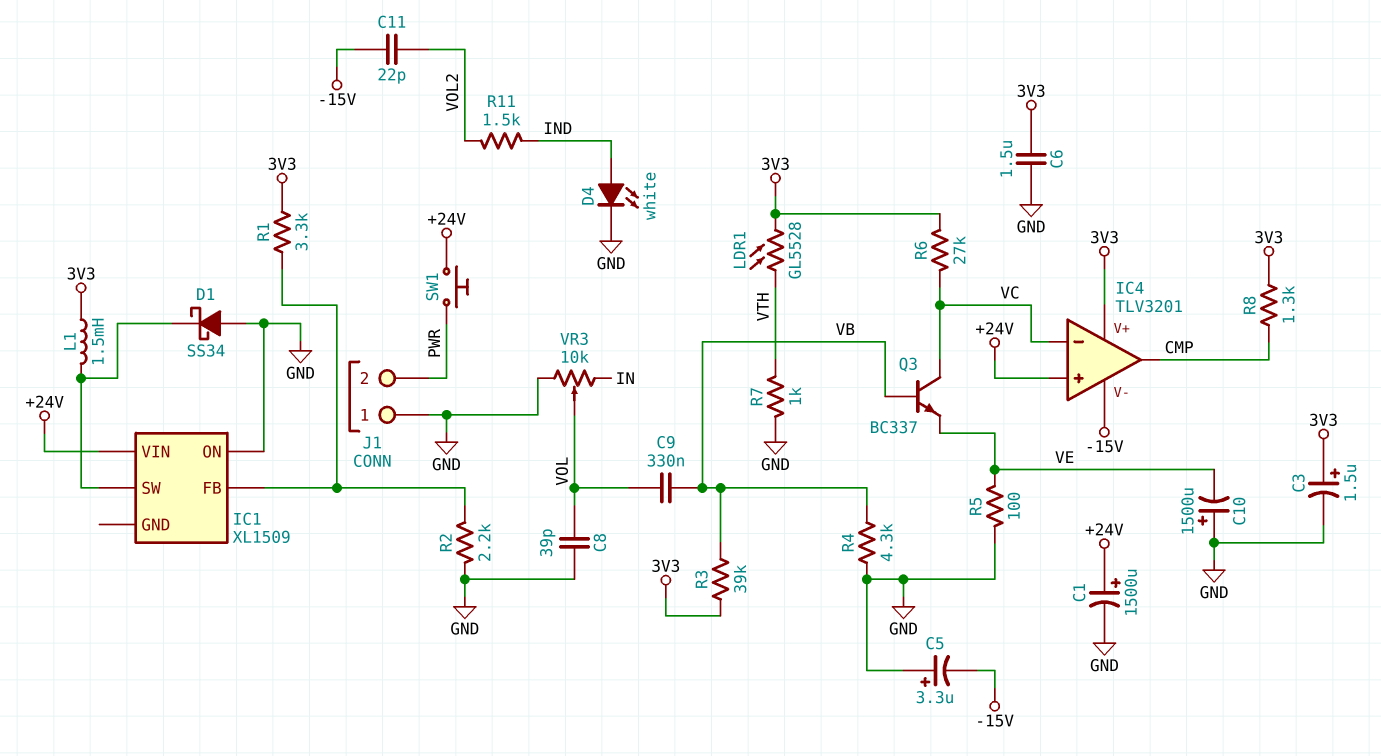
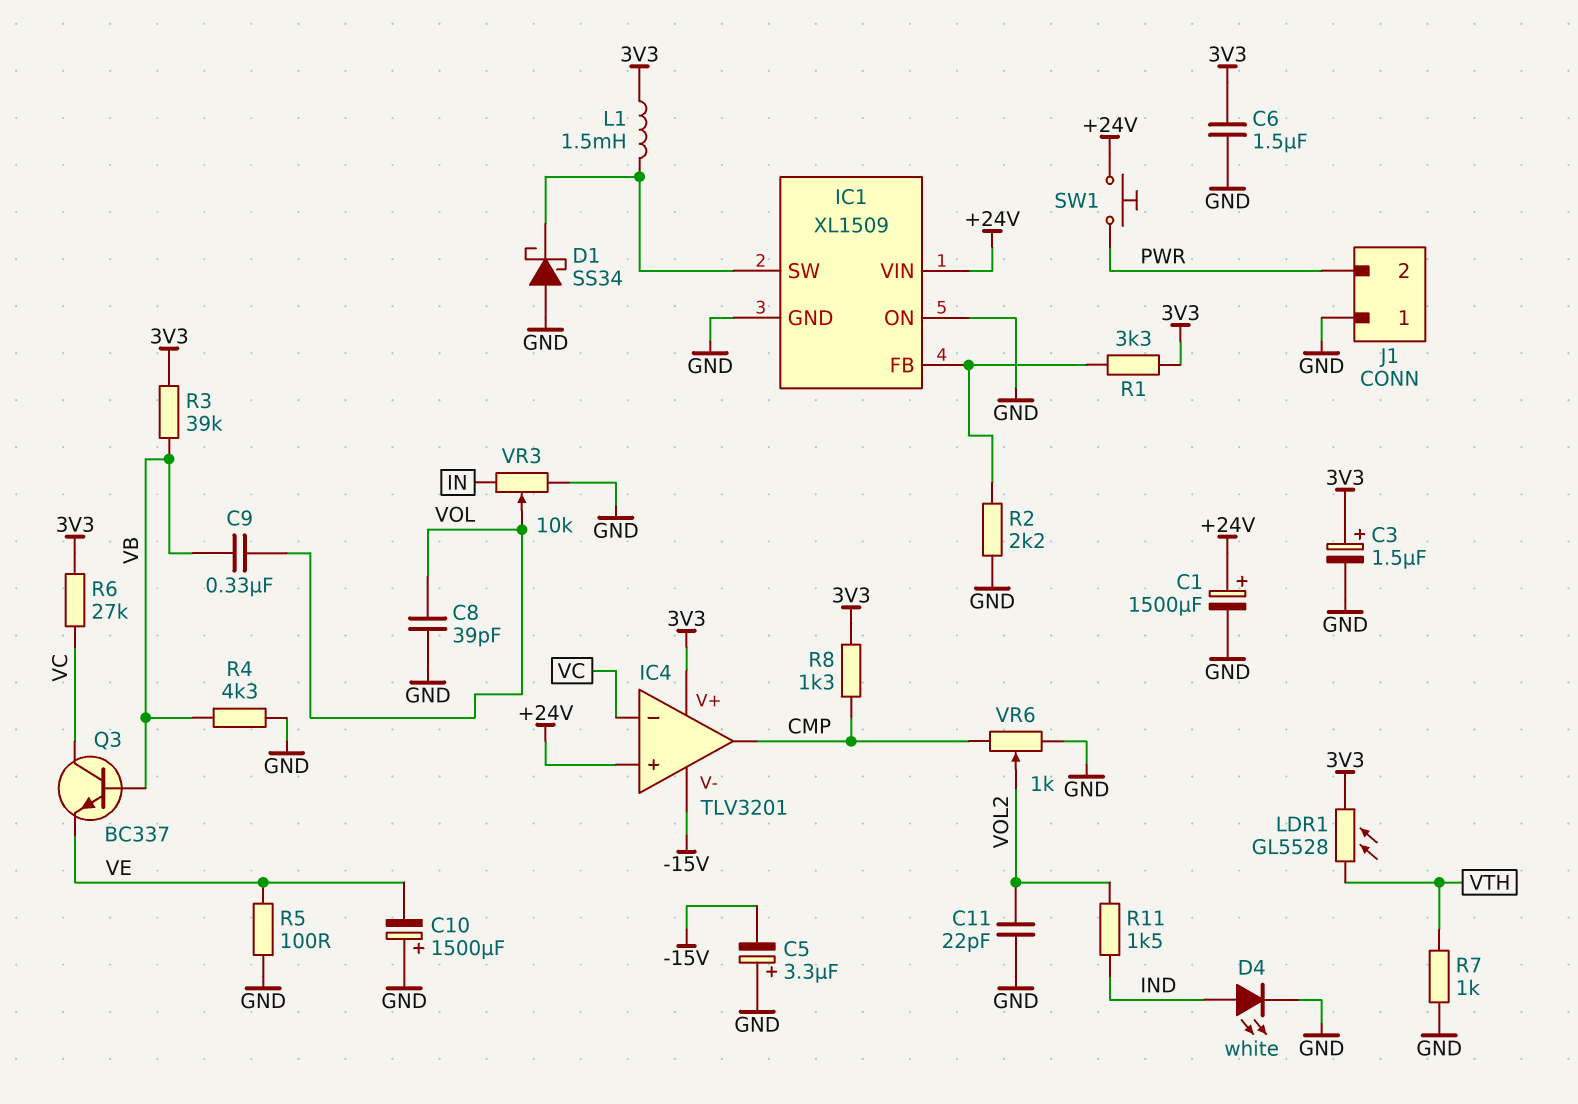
C11: 22pF (-15V, VOL2) -> 22pF (GND, VOL2)
IC1 pin GND: none -> GND
VR6: none -> 1k (CMP, GND, wiper VOL2)

